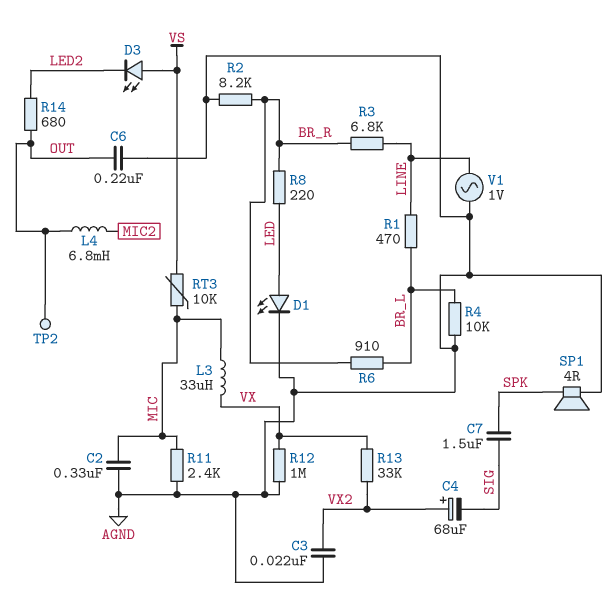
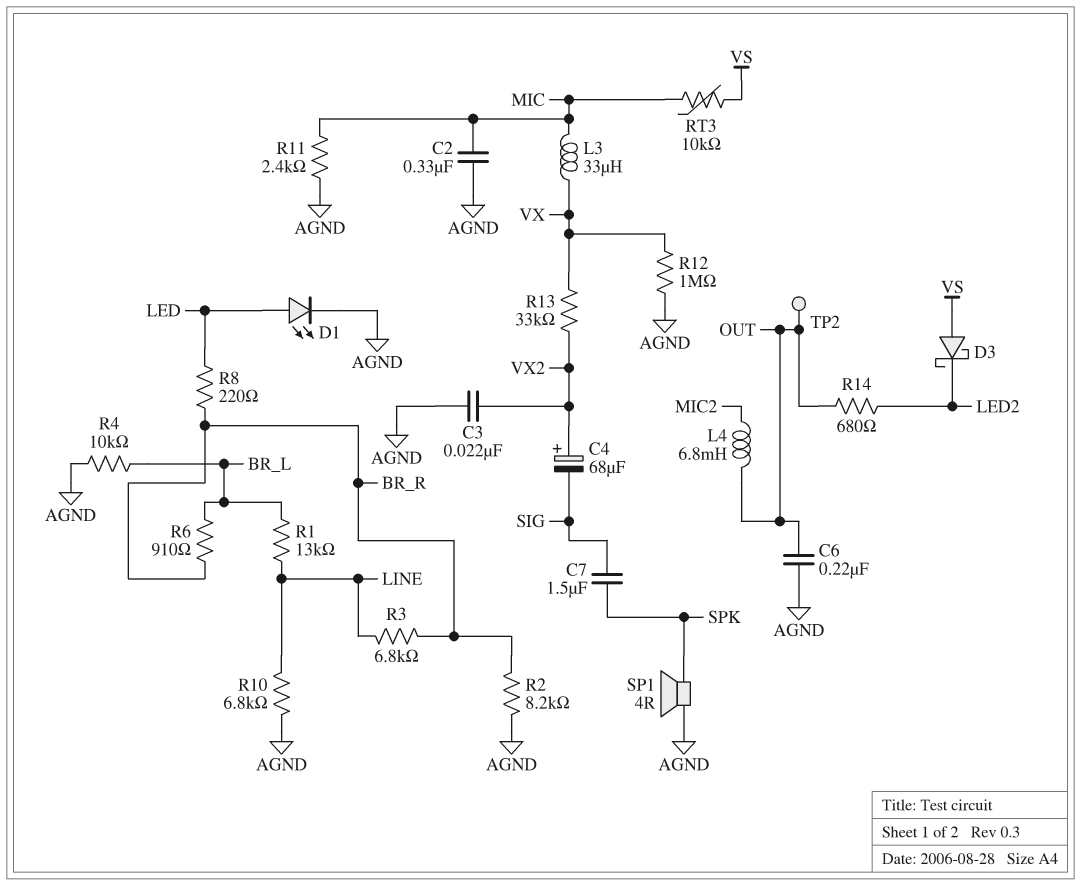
D3: LED (A VS, K LED2) -> schottky (A VS, K LED2)
R1: 470 (BR_L, LINE) -> 13k (BR_L, LINE)
R10: none -> 6.8k (AGND, LINE)
V1: AC 1V (AGND, LINE) -> none

